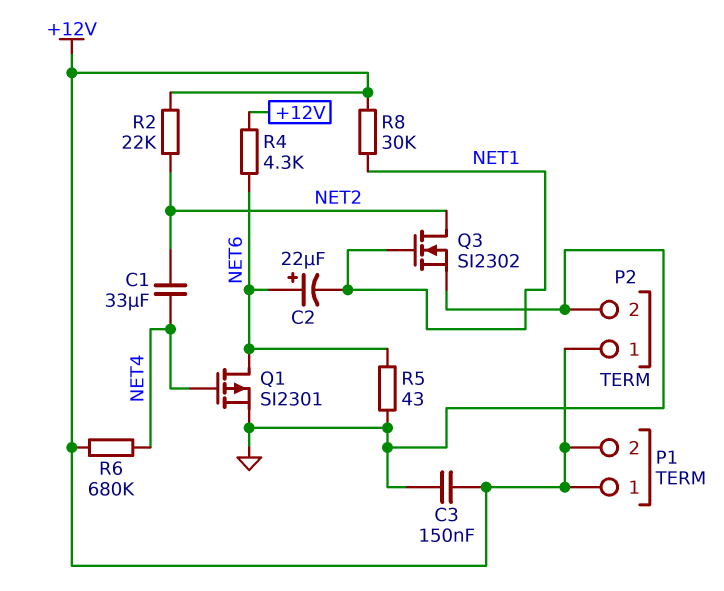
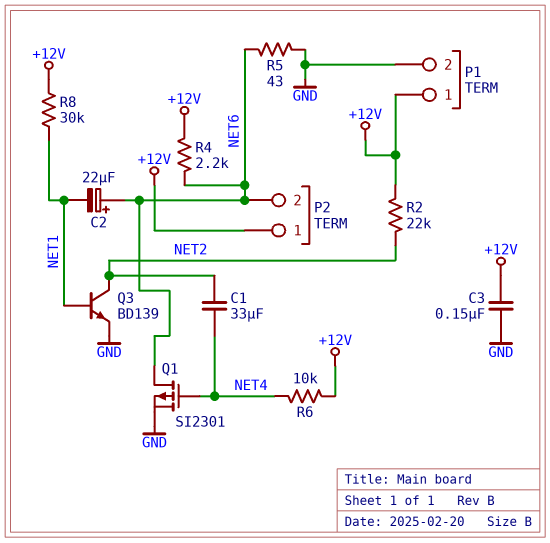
P1 pin 2: +12V -> GND
P2 pin 2: GND -> NET6
Q3: NMOS SI2302 (G NET1, D NET2, S GND) -> NPN BD139 (B NET1, C NET2, E GND)
R4: 4.3k (+12V, NET6) -> 2.2k (+12V, NET6)
R6: 680k (+12V, NET4) -> 10k (+12V, NET4)

